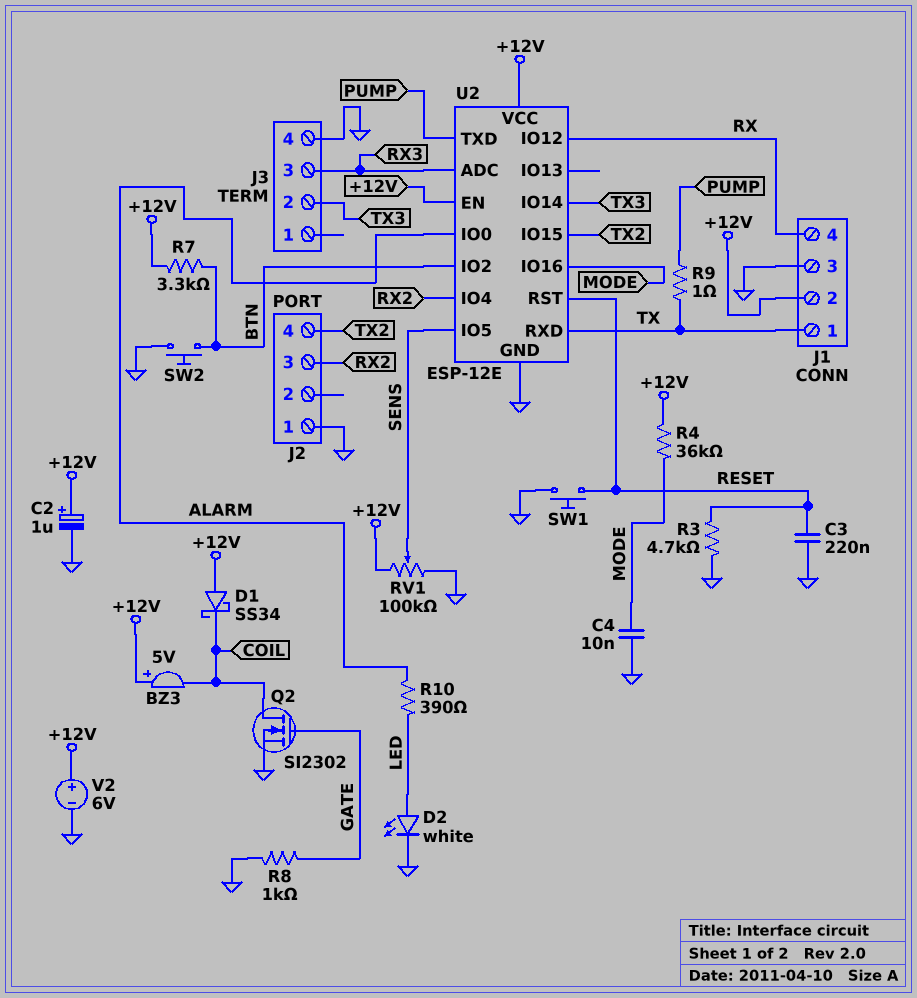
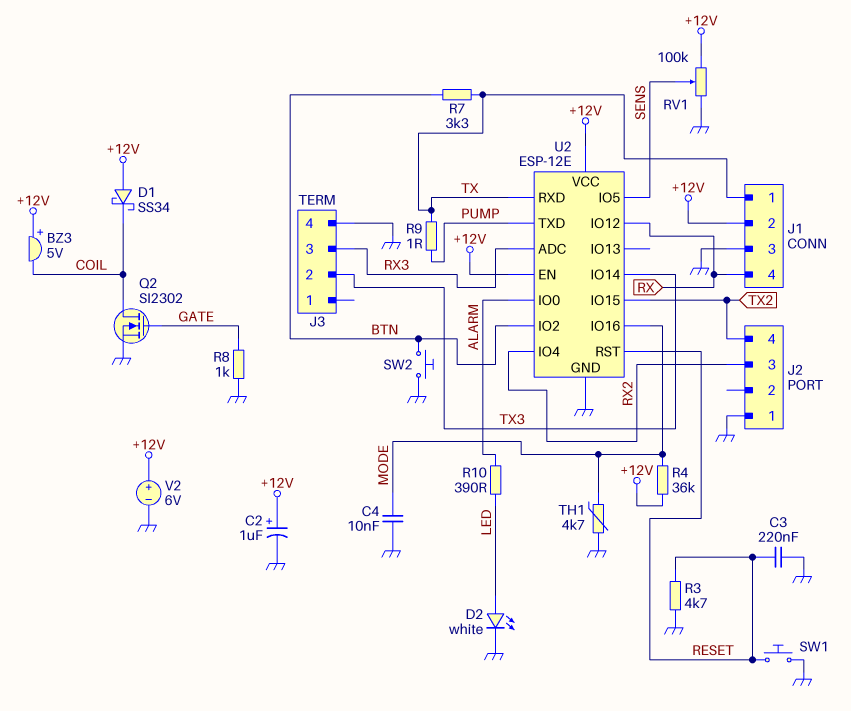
R7: 3.3k (+12V, BTN) -> 3.3k (BTN, TX)
TH1: none -> 4.7k (GND, MODE)

